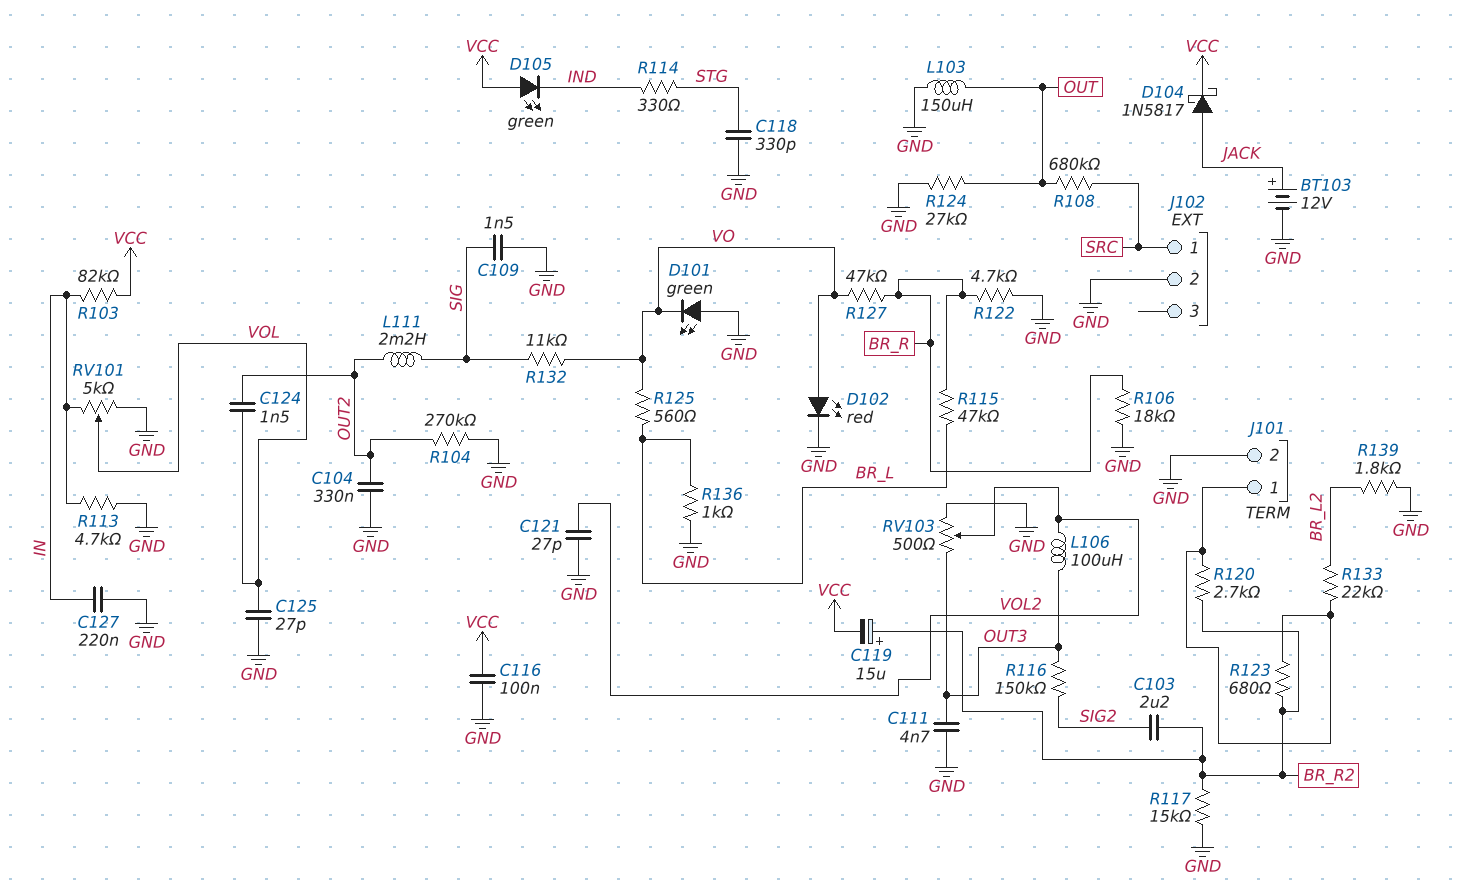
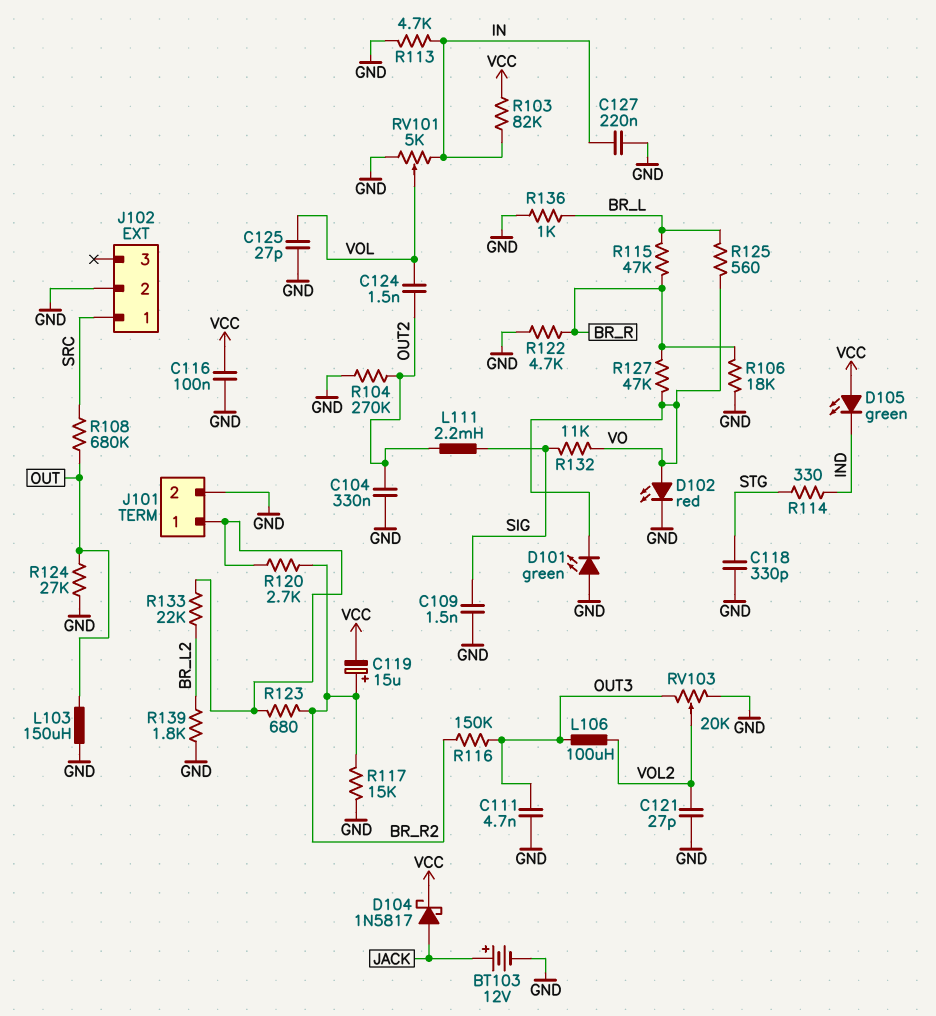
C103: 2.2uF (BR_R2, SIG2) -> none
R116: 150k (OUT3, SIG2) -> 150k (BR_R2, OUT3)
RV103: 500 (GND, OUT3, wiper VOL2) -> 20k (GND, OUT3, wiper VOL2)

